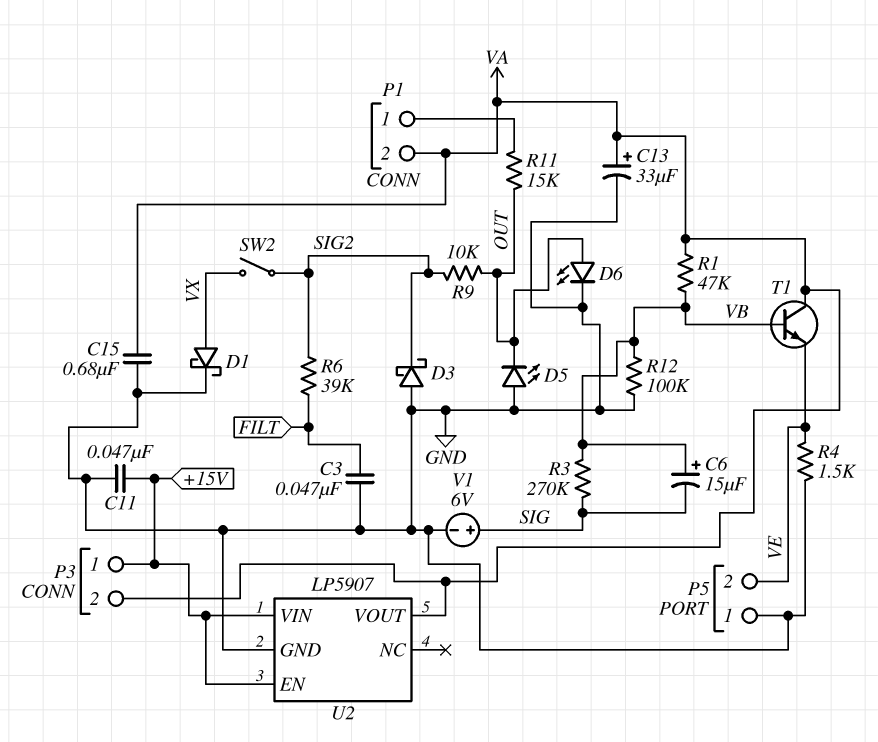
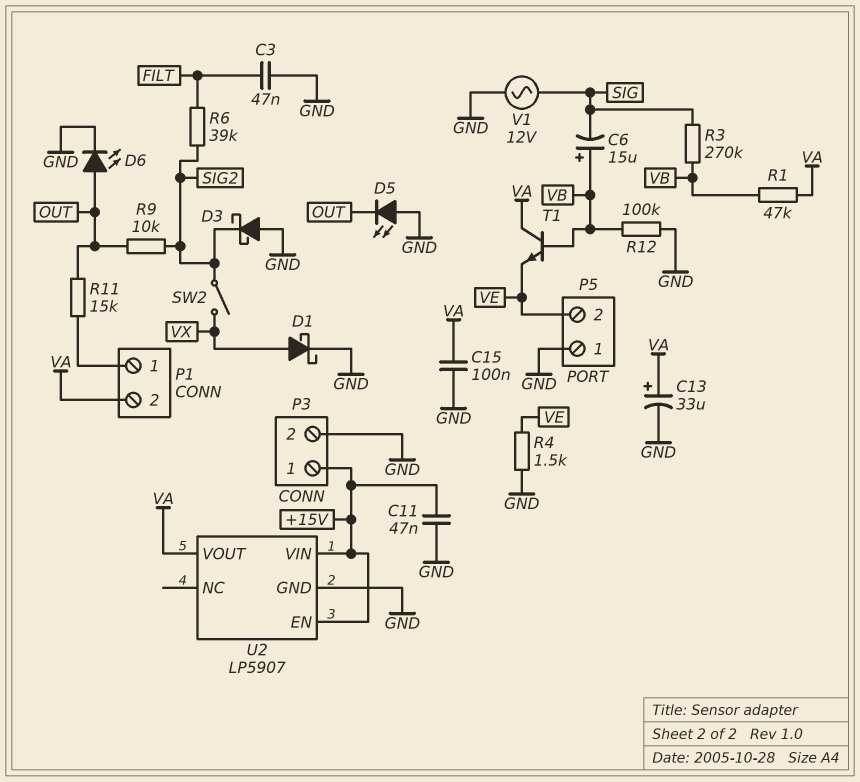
C15: 680nF (GND, VA) -> 100nF (GND, VA)
P3 pin 2: VA -> GND
V1: 6V (plus SIG, minus GND) -> AC 12V (GND, SIG)

